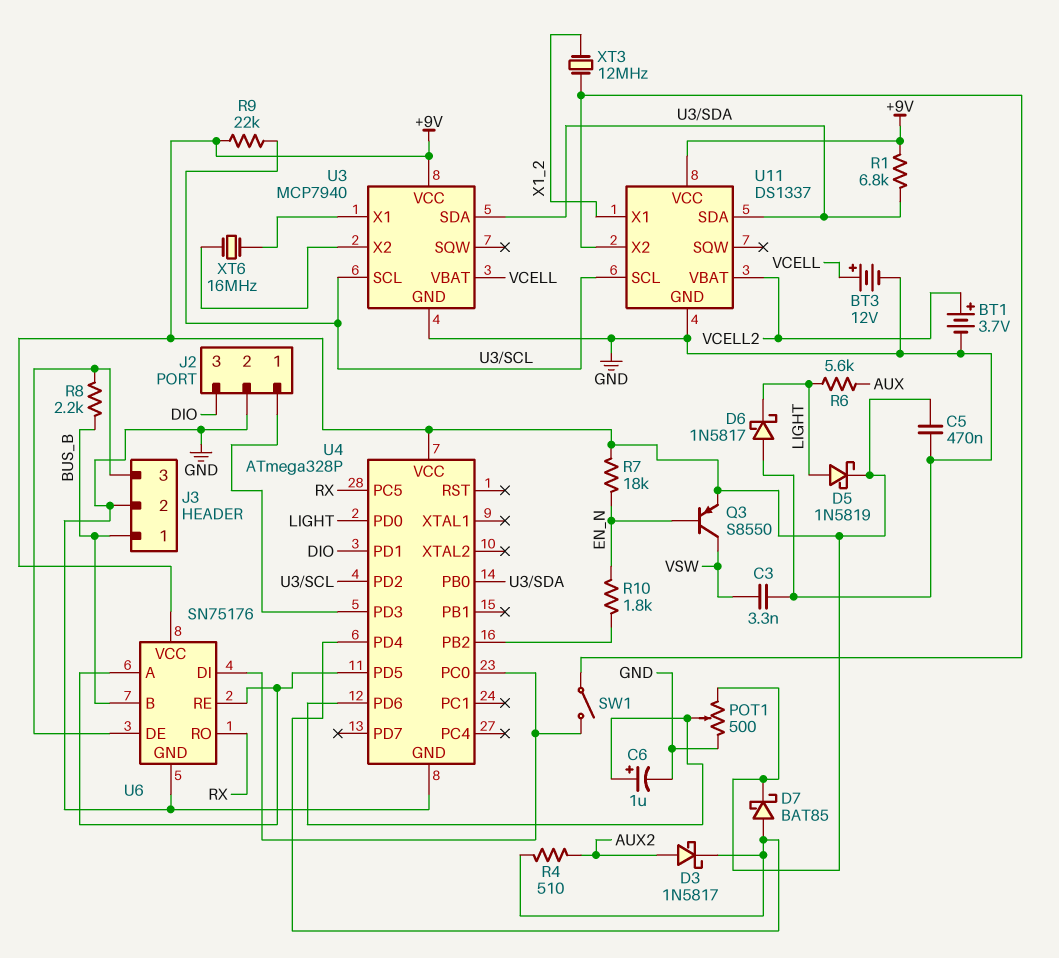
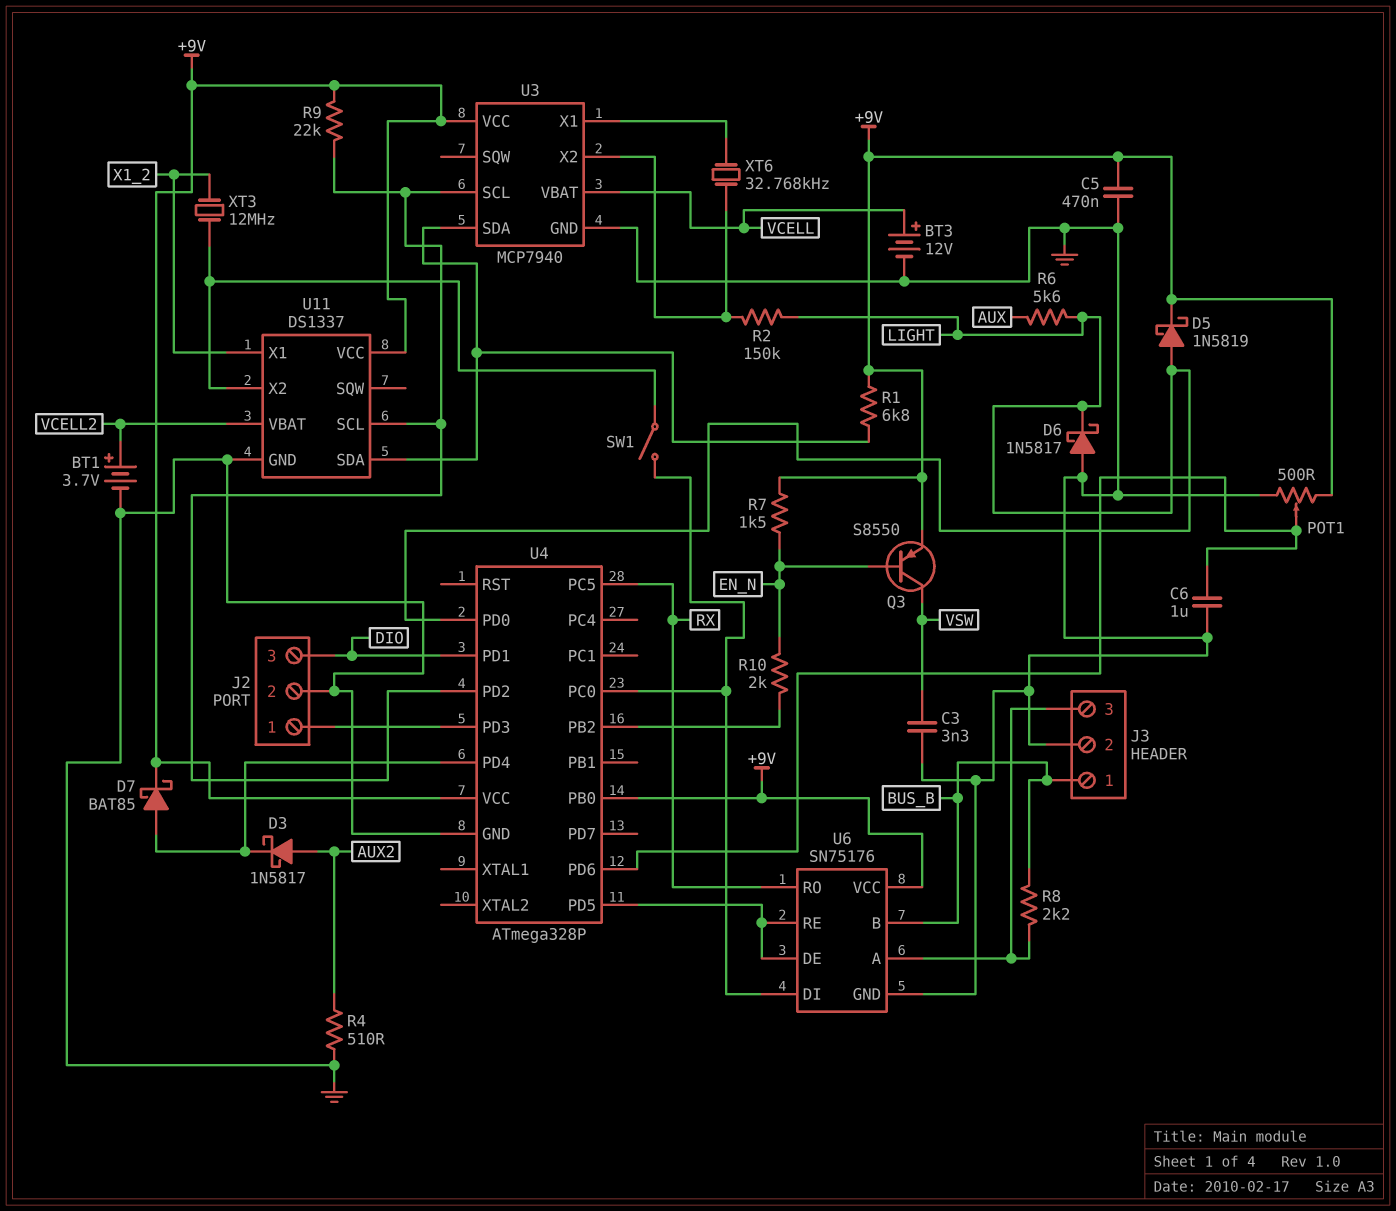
C6: 1uF (plus U4/PD6, minus GND) -> 1uF (GND, U4/PD6)
R2: none -> 150k (LIGHT, U3/X2)
R4: 510 (AUX2, U4/PD4) -> 510 (AUX2, GND)
R7: 18k (+9V, EN_N) -> 1.5k (+9V, EN_N)
R10: 1.8k (EN_N, U4/PB2) -> 2k (EN_N, U4/PB2)
U4 pin PB0: U3/SDA -> +9V
U6 pin A: U4/PD5 -> J3/3
U6 pin DE: J3/3 -> U4/PD5
XT6: 16MHz (U3/X1, U3/X2) -> 32.768kHz (U3/X1, U3/X2)

